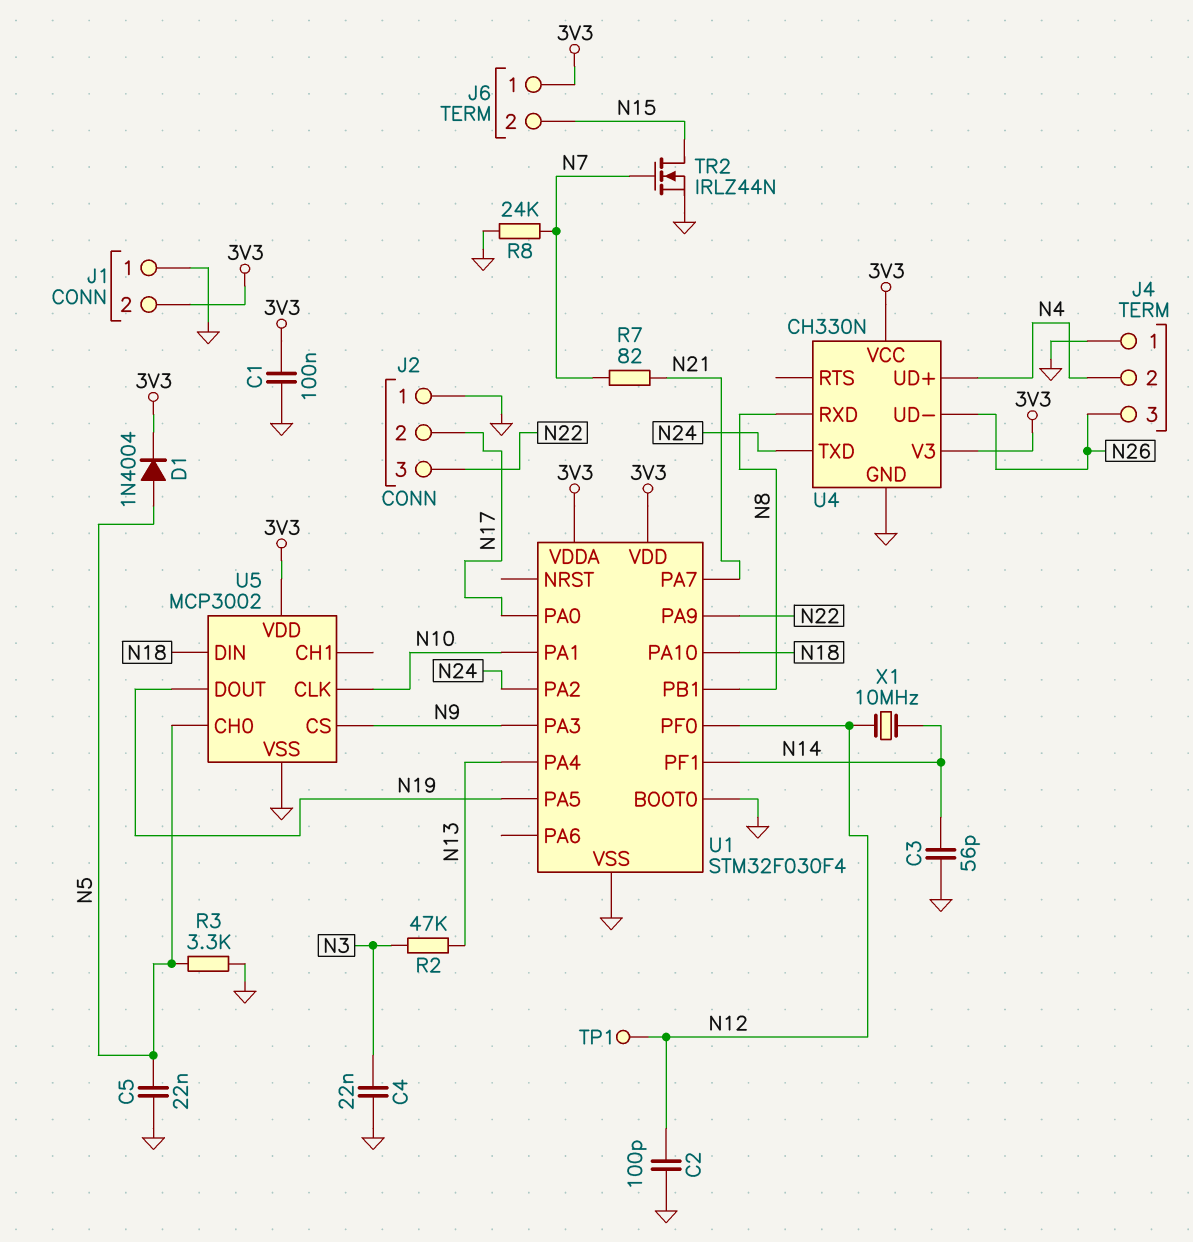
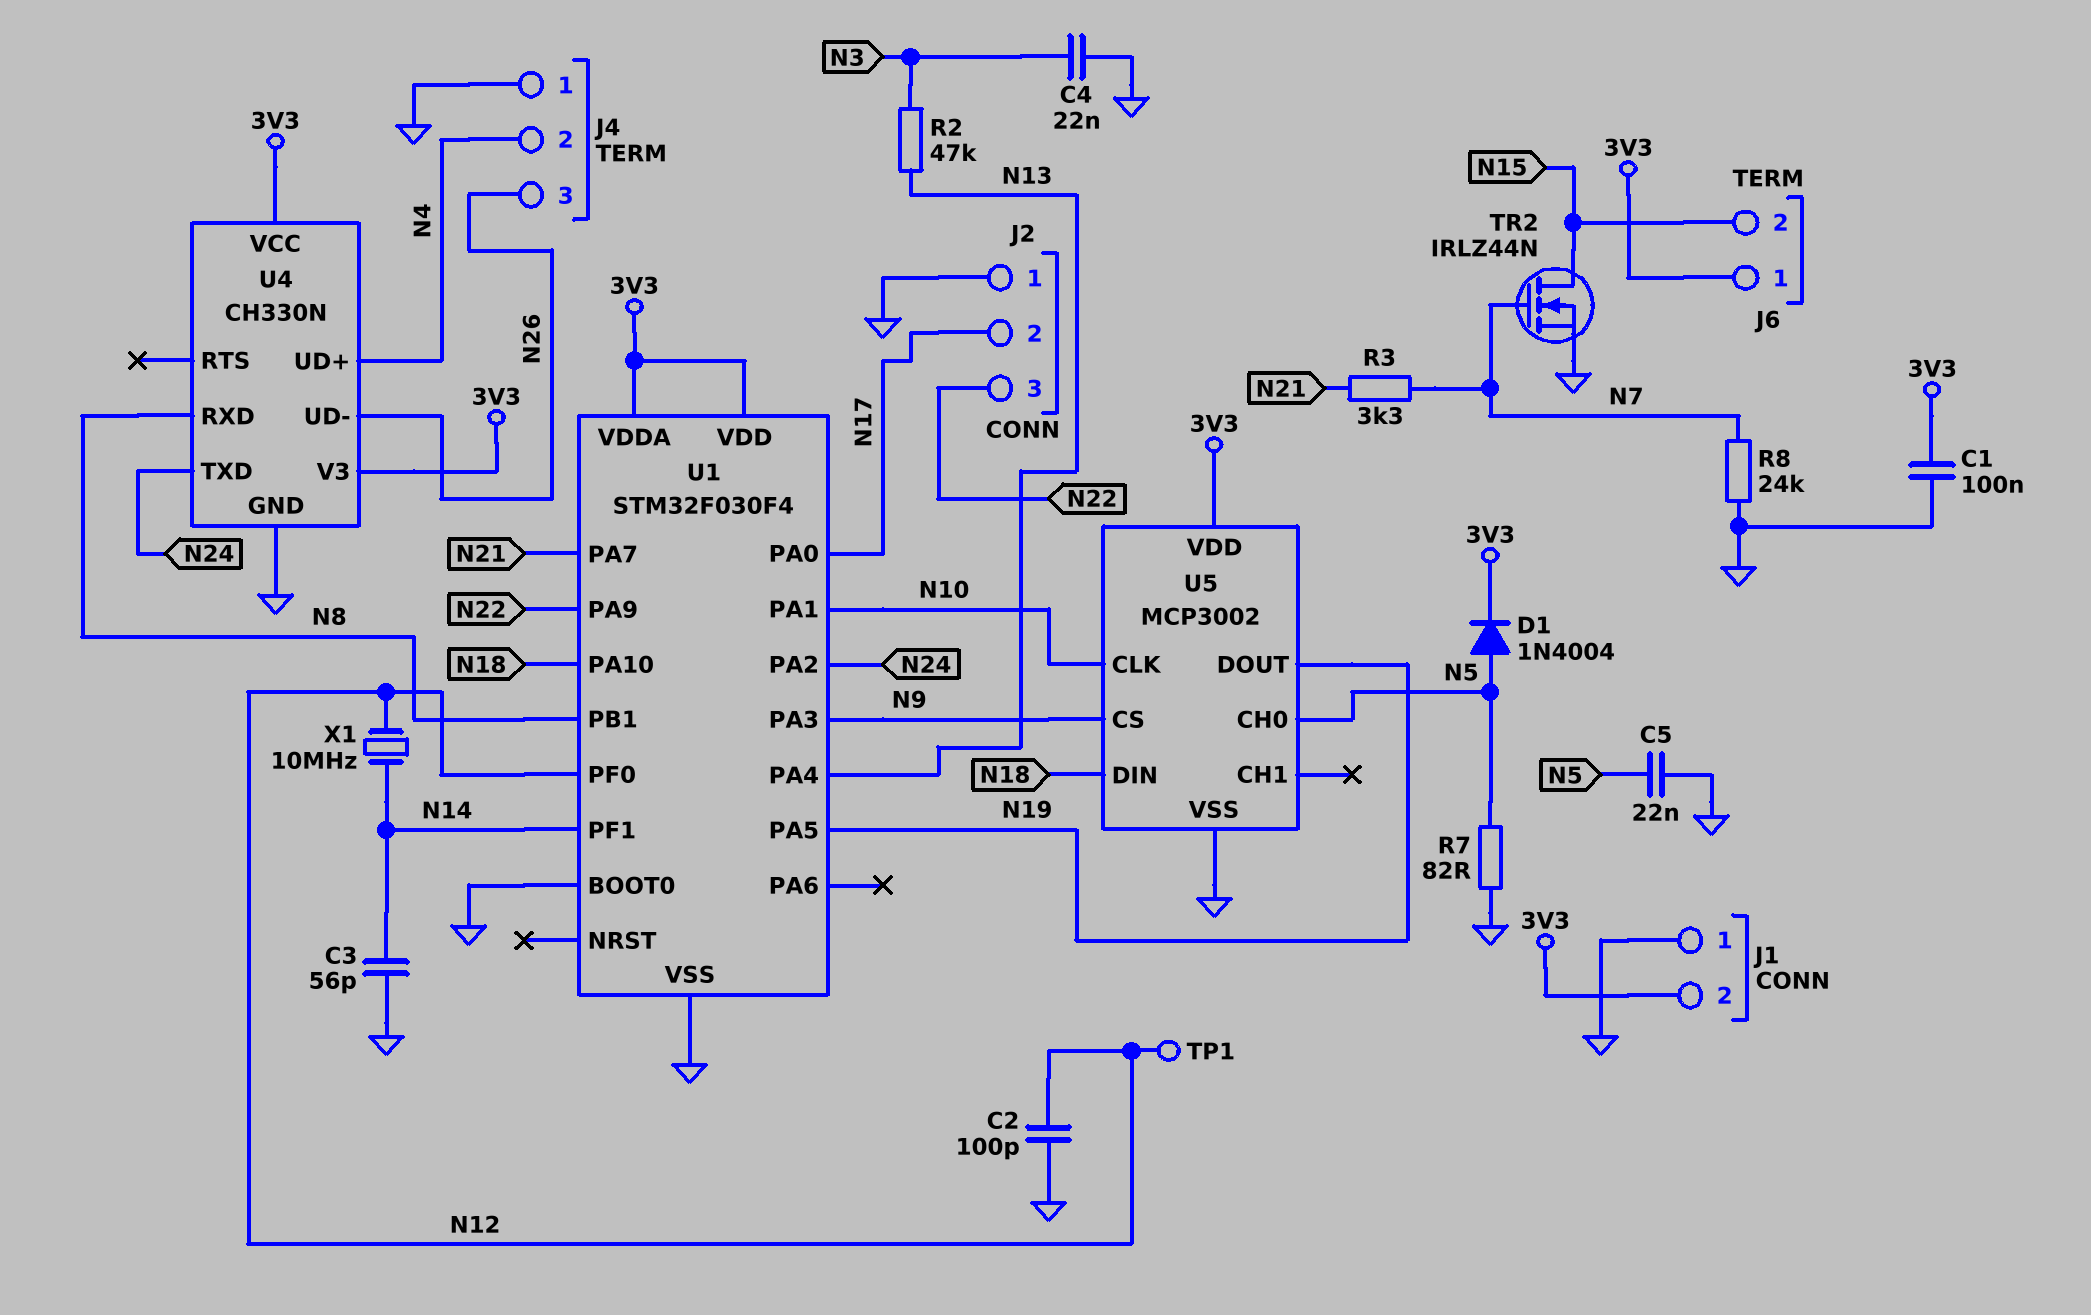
R3: 3.3k (GND, N5) -> 3.3k (N7, N21)
R7: 82 (N7, N21) -> 82 (GND, N5)

